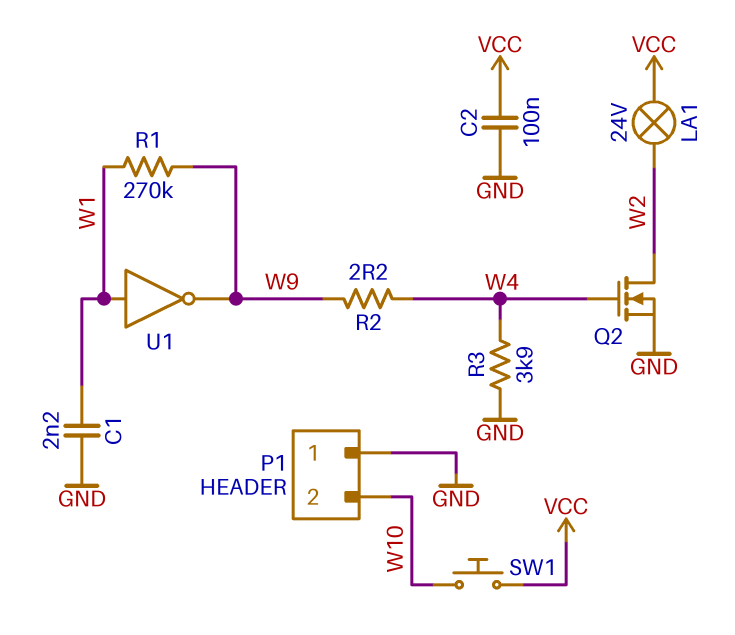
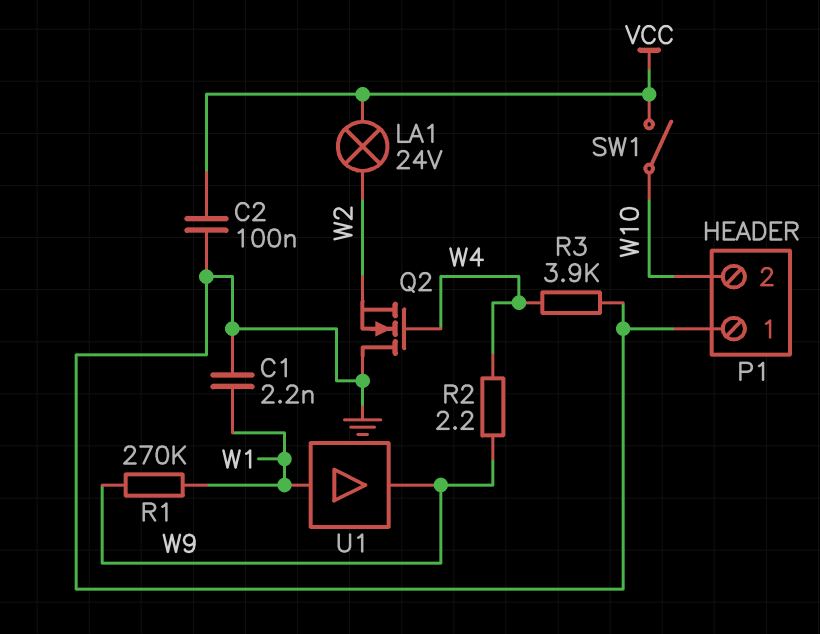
Q2: NMOS (G W4, D W2, S GND) -> NMOS (G W4, D GND, S W2)
SW1: button (VCC, W10) -> switch (VCC, W10)
U1: NOT (in W1, out W9) -> buffer (in W1, out W9)

